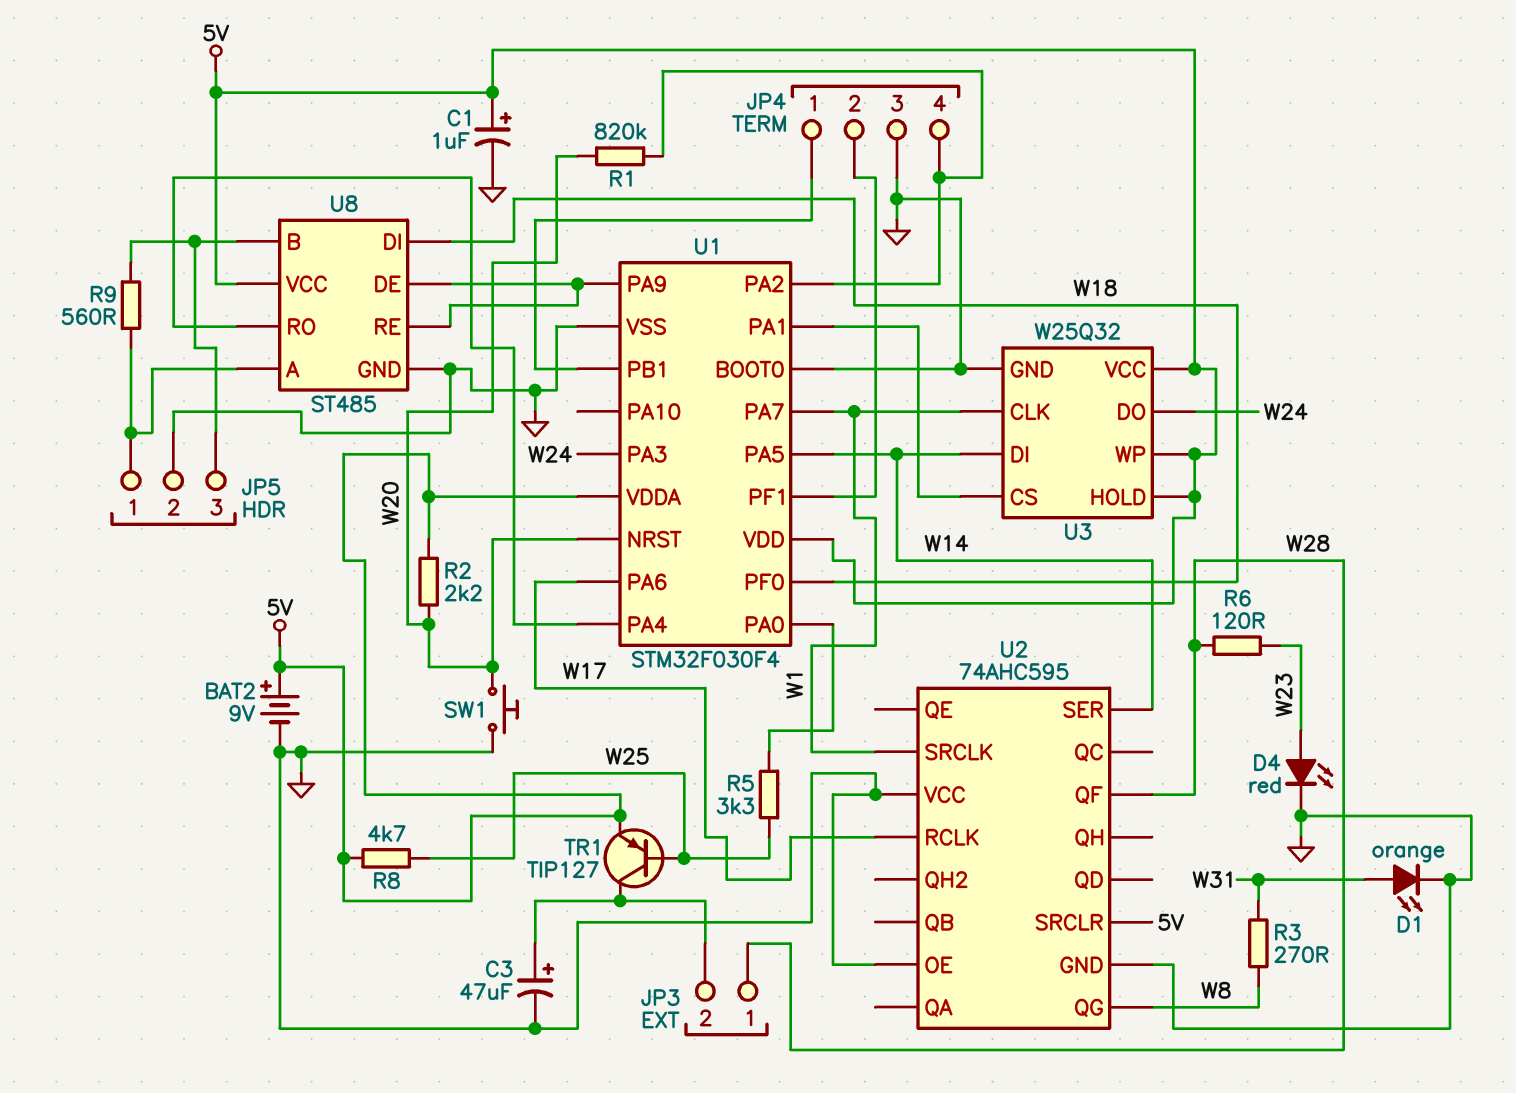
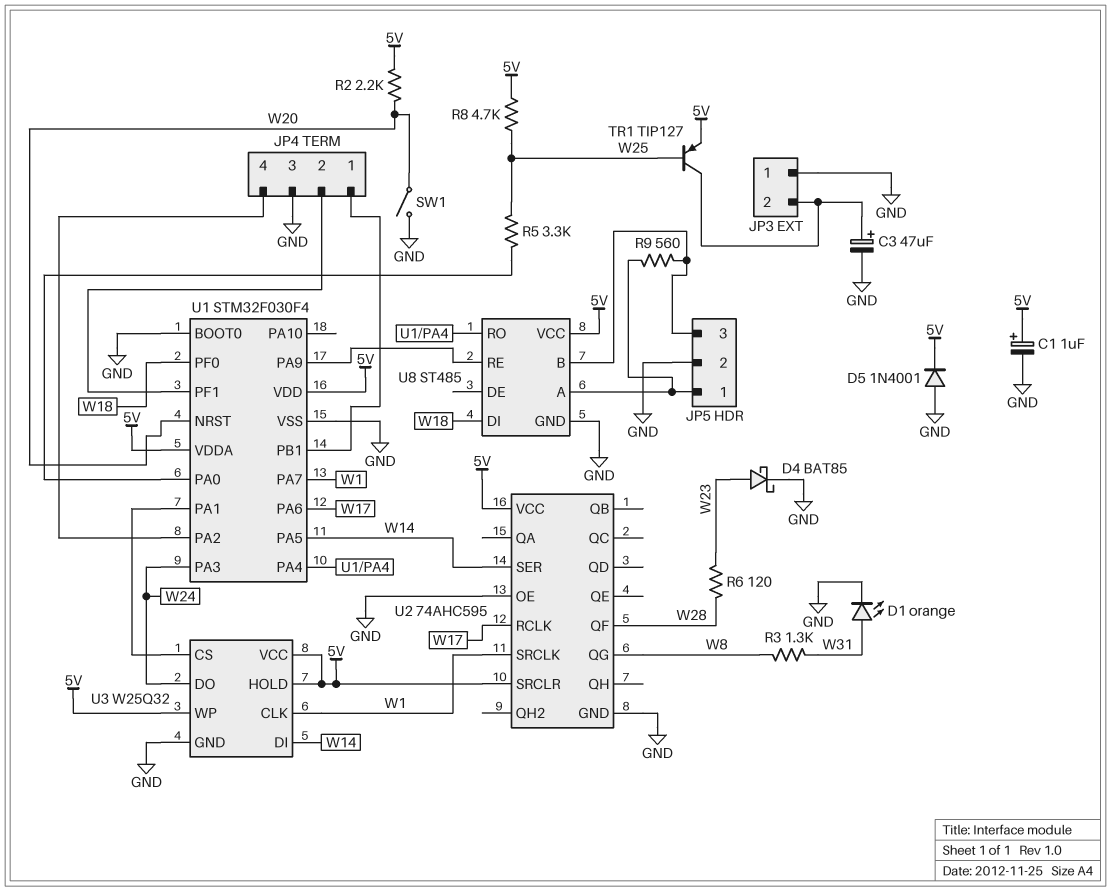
BAT2: 9V (plus 5V, minus GND) -> none
D4: LED red (A W23, K GND) -> schottky BAT85 (A W23, K GND)
D5: none -> diode 1N4001 (A GND, K 5V)
JP3 pin 1: W28 -> GND
R1: 820k (JP4/4, W20) -> none
R3: 270 (W8, W31) -> 1.3k (W8, W31)
SW1: button (GND, W20) -> switch (GND, W20)
U2 pin VCC: GND -> 5V
U8 pin DE: U1/PA9 -> none

